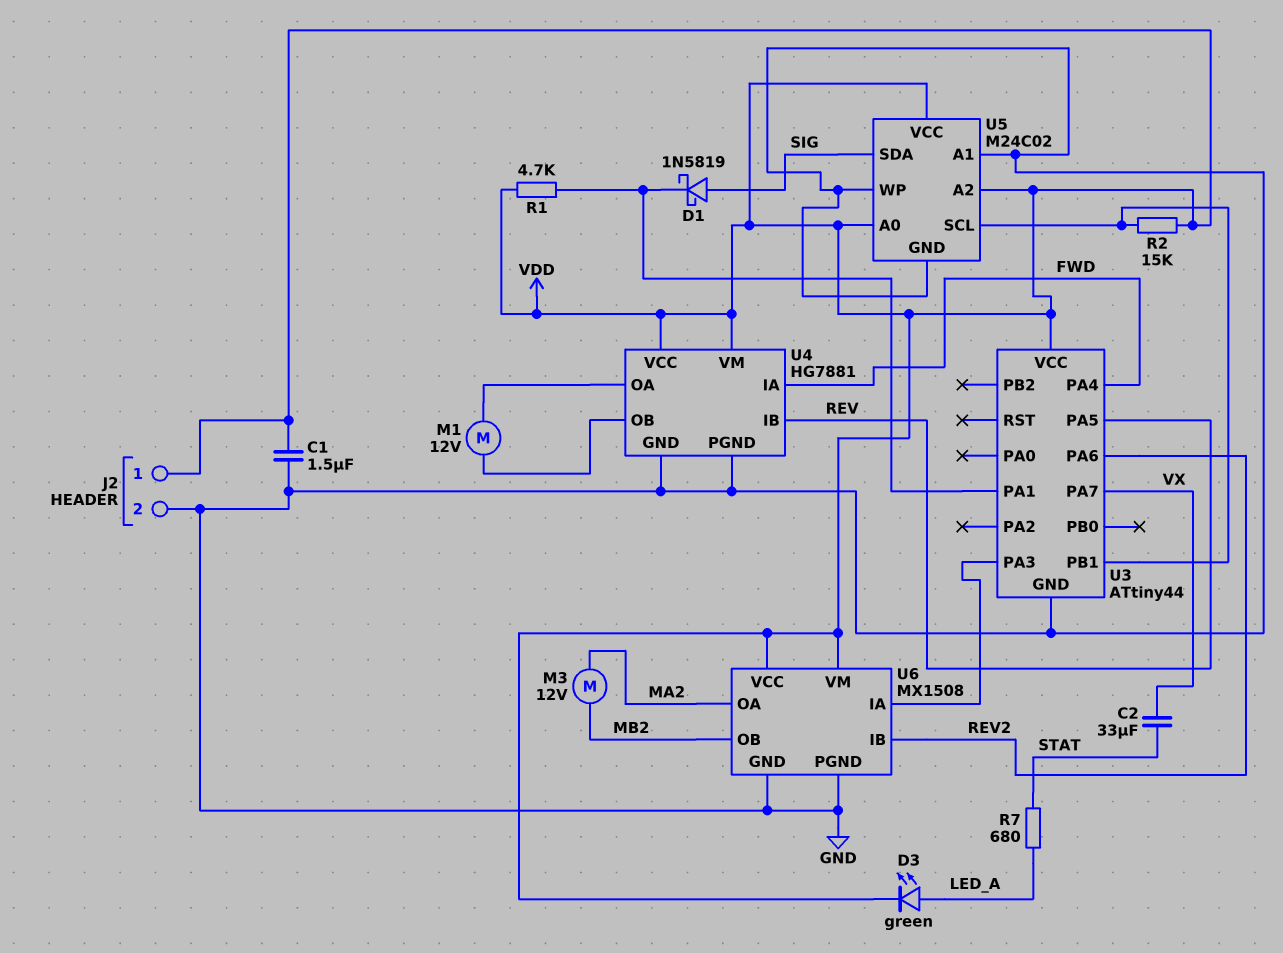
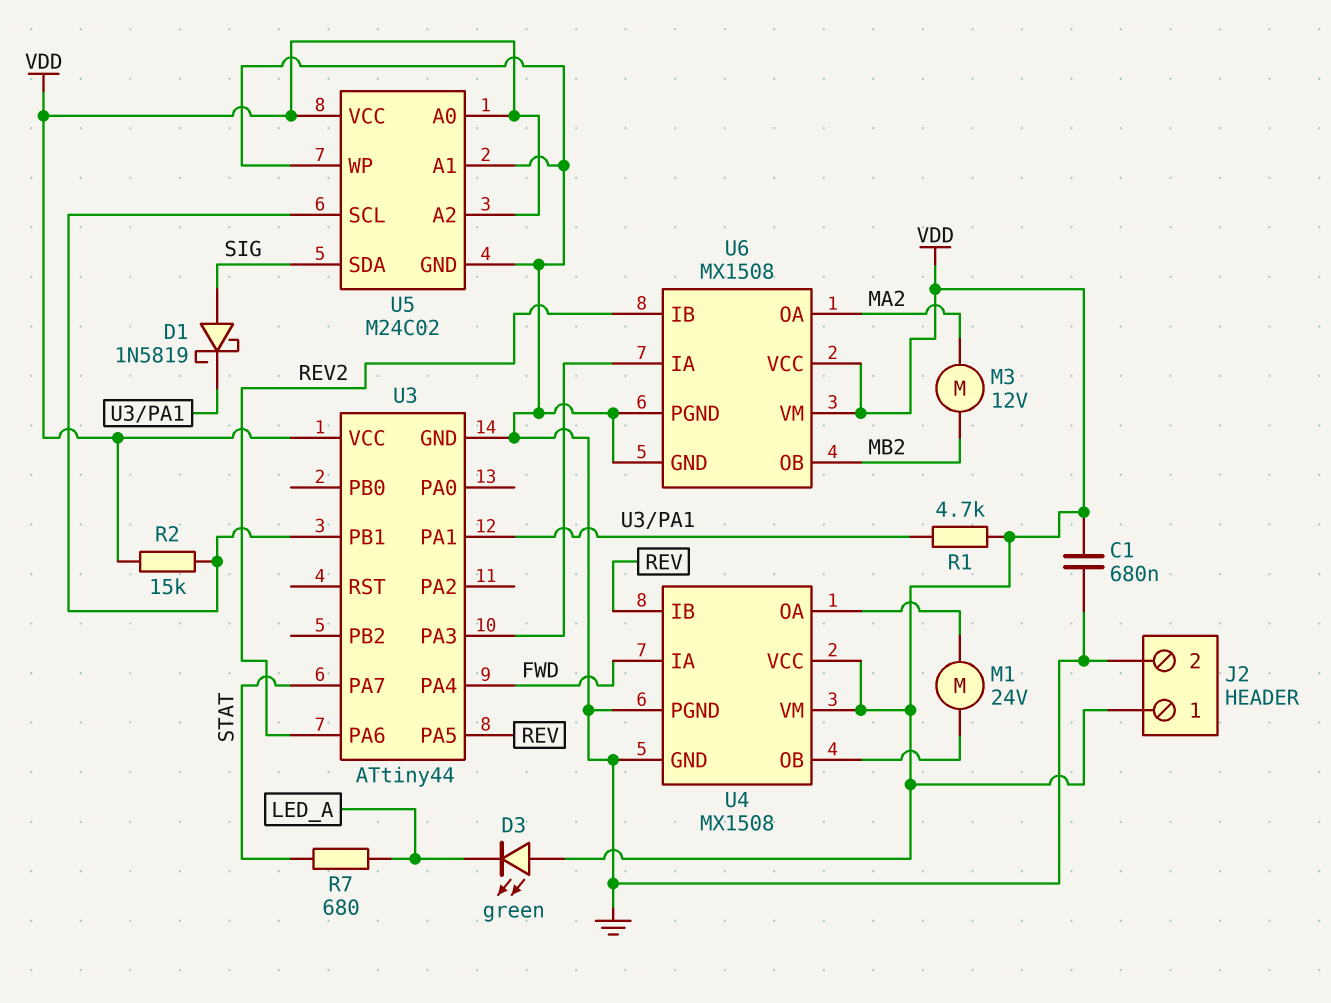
C1: 1.5uF (GND, VDD) -> 680nF (GND, VDD)
C2: 33uF (STAT, VX) -> none
D3: LED green (A LED_A, K VDD) -> LED green (A VDD, K LED_A)
M1: motor 12V (U4/OA, U4/OB) -> motor 24V (U4/OA, U4/OB)
U3 pin PA7: VX -> STAT
U4: HG7881 -> MX1508

